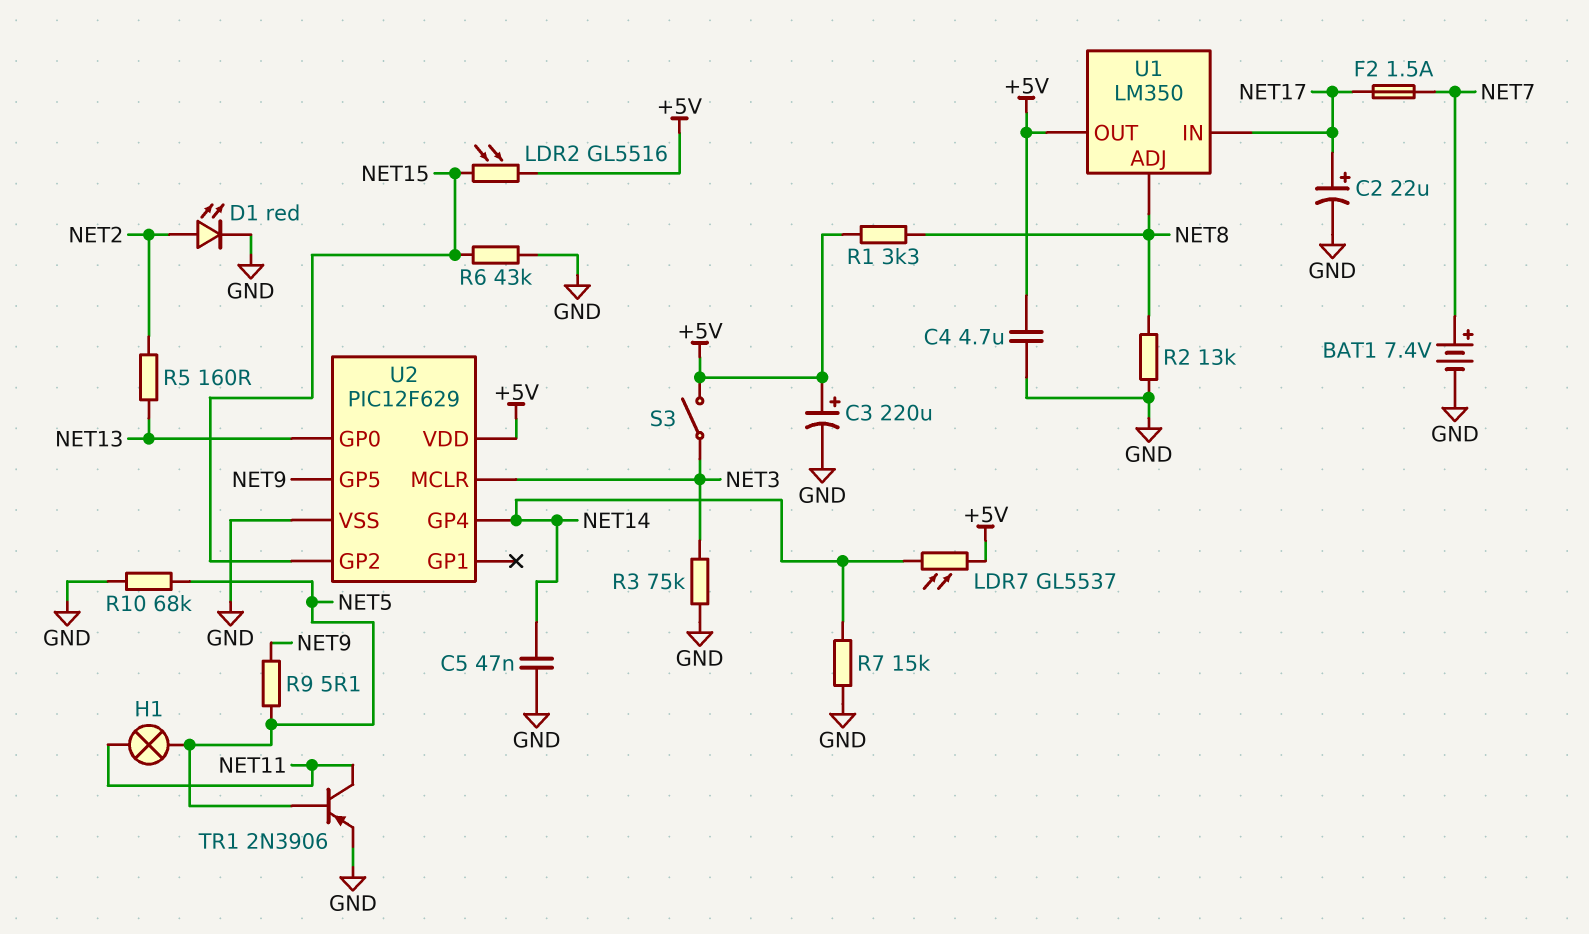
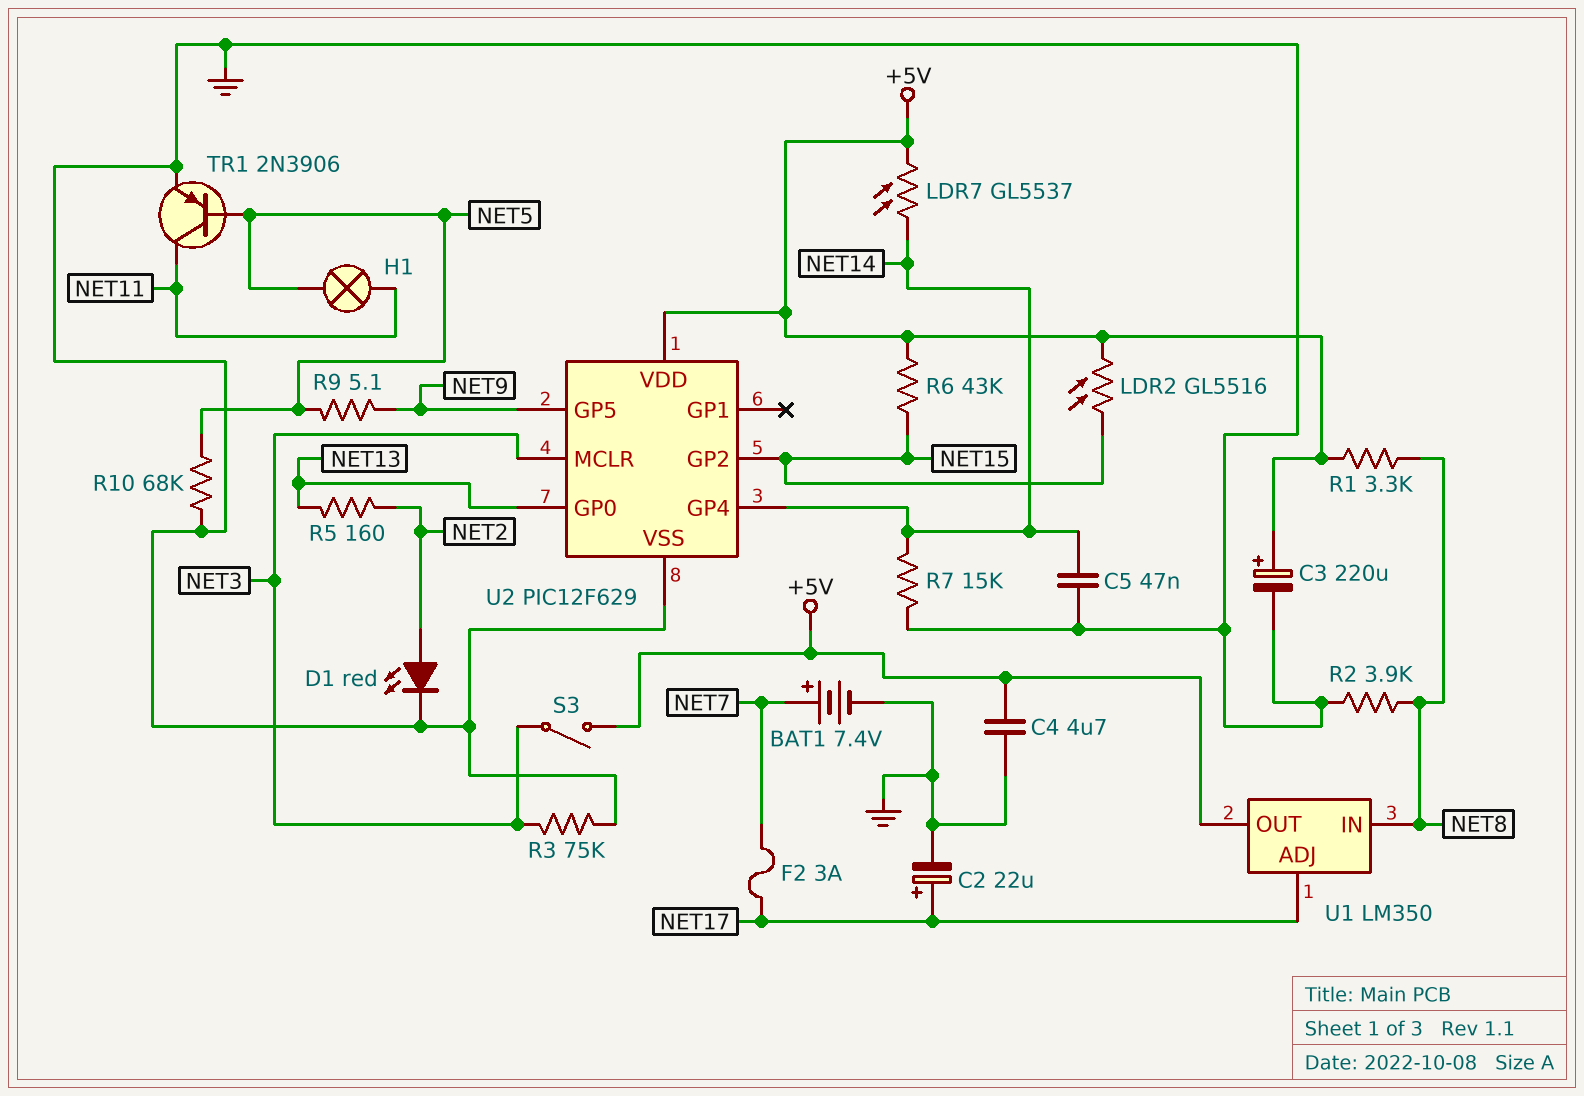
F2: 1.5A (NET7, NET17) -> 3A (NET7, NET17)
R2: 13k (GND, NET8) -> 3.9k (GND, NET8)
R6: 43k (GND, NET15) -> 43k (+5V, NET15)
U1 pin ADJ: NET8 -> NET17
U1 pin IN: NET17 -> NET8

